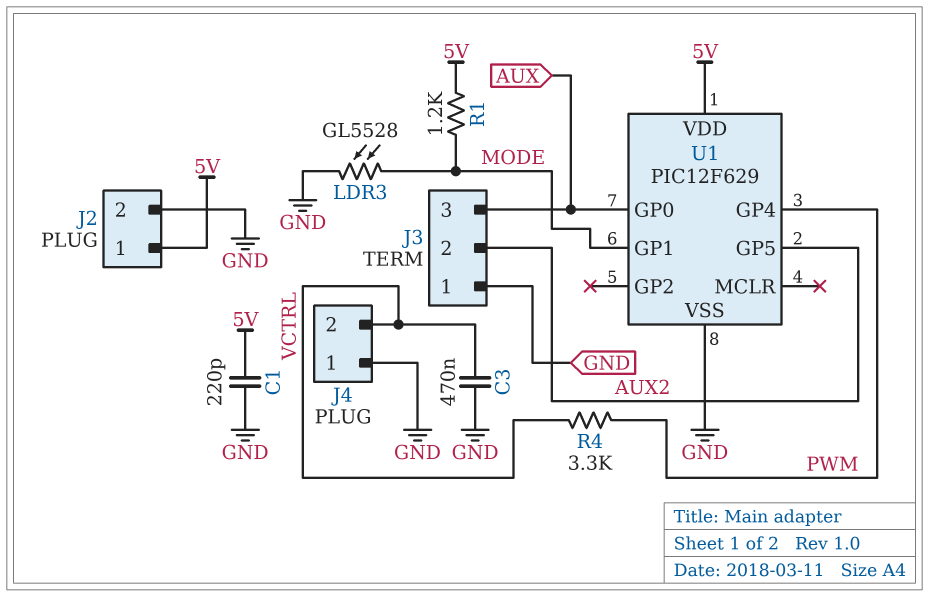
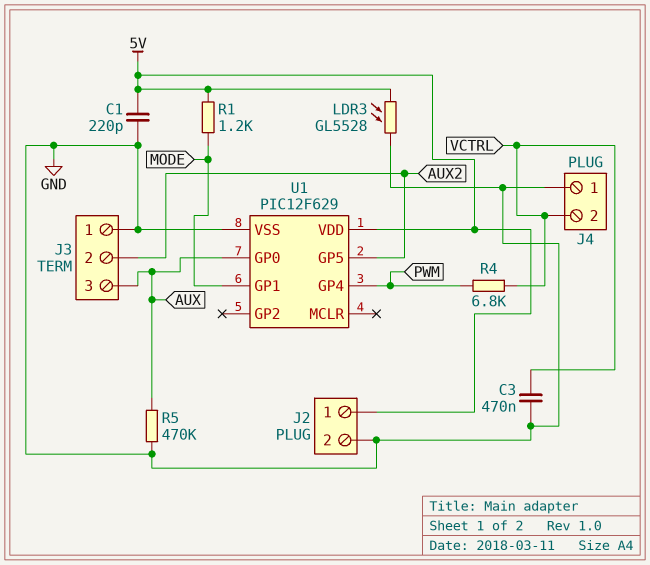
LDR3: GL5528 (GND, MODE) -> GL5528 (5V, GND)
R4: 3.3k (PWM, VCTRL) -> 6.8k (PWM, VCTRL)
R5: none -> 470k (AUX, GND)

